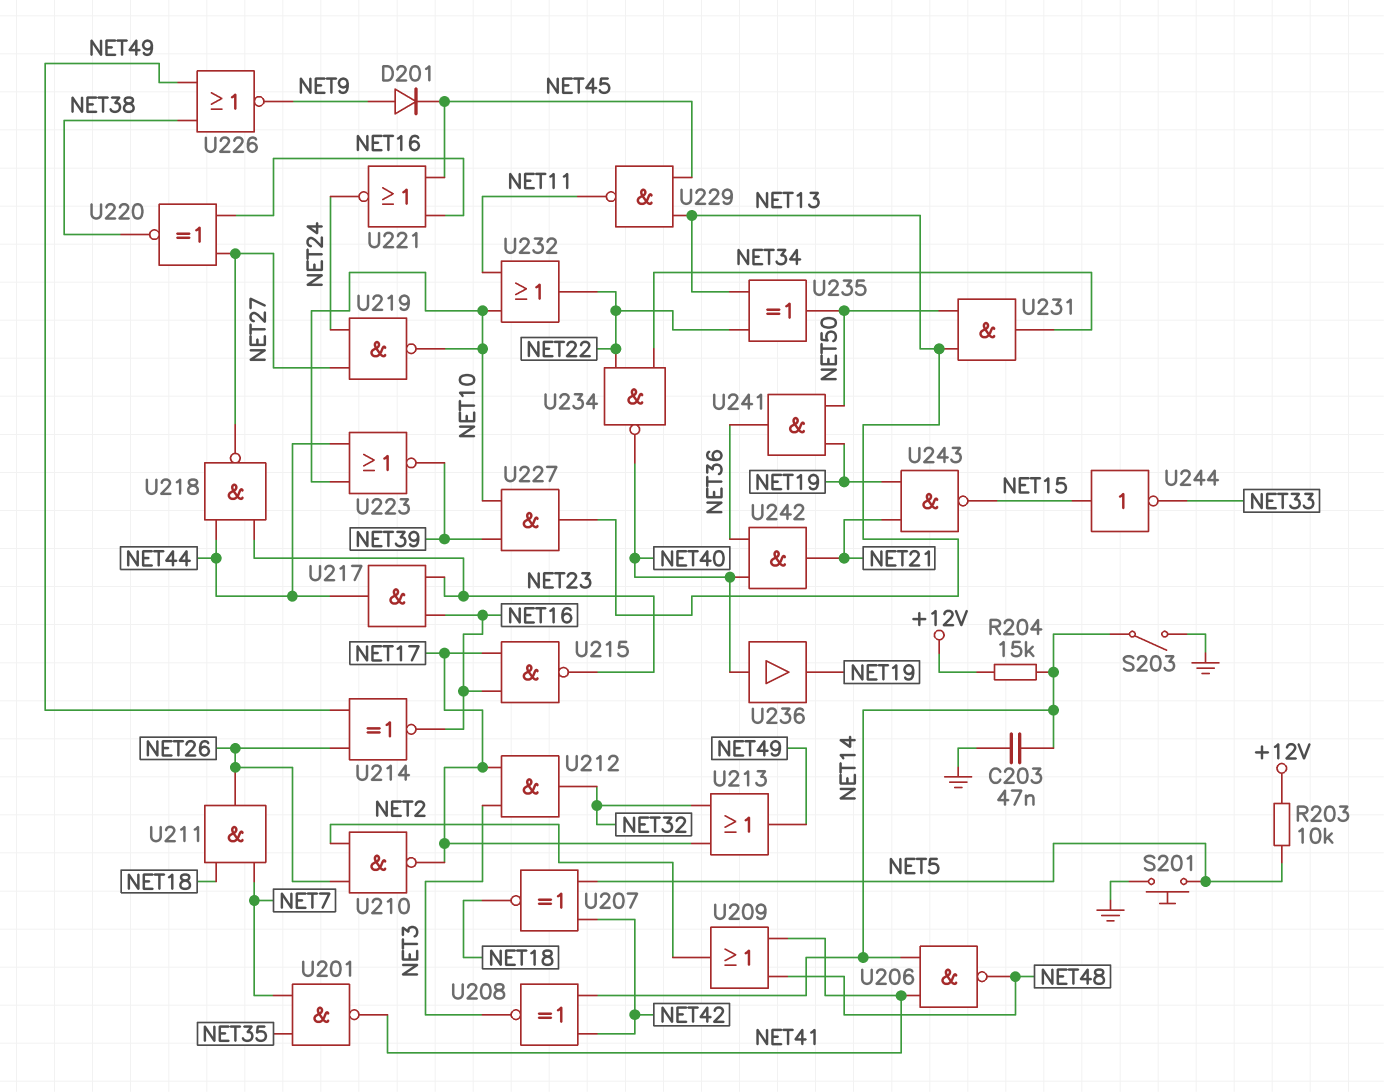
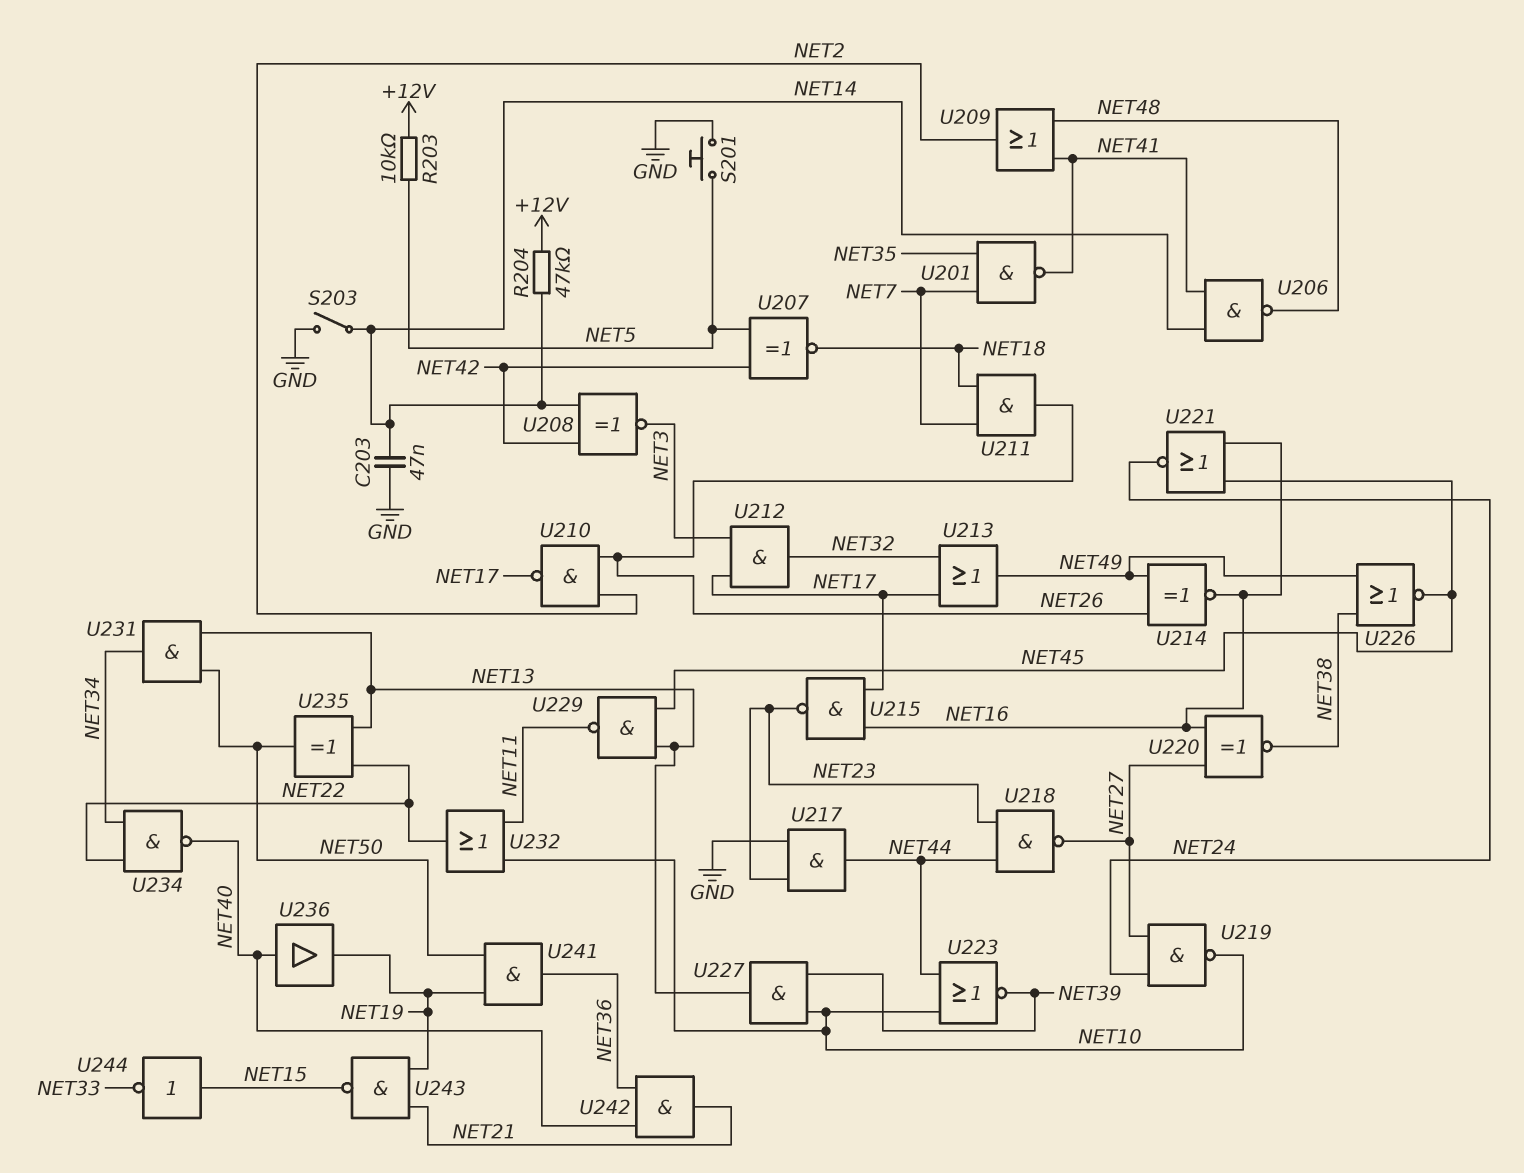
D201: diode (A NET9, K NET45) -> none
R204: 15k (+12V, NET14) -> 47k (+12V, NET14)
U217: AND (in NET16, in NET23, out NET44) -> AND (in GND, in NET23, out NET44)
U226: NOR (in NET38, in NET49, out NET9) -> NOR (in NET38, in NET49, out NET45)

